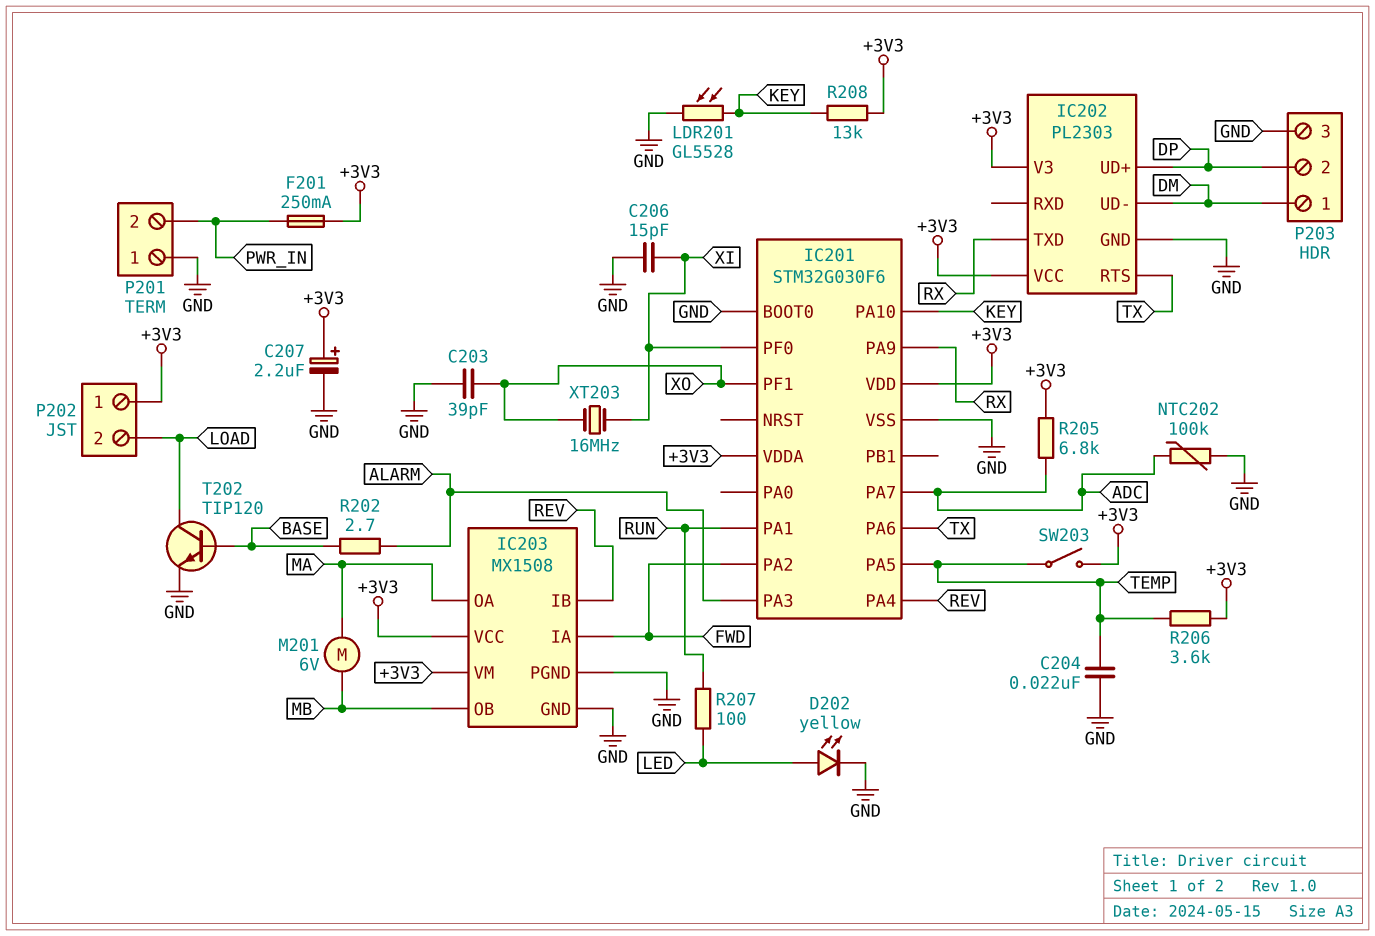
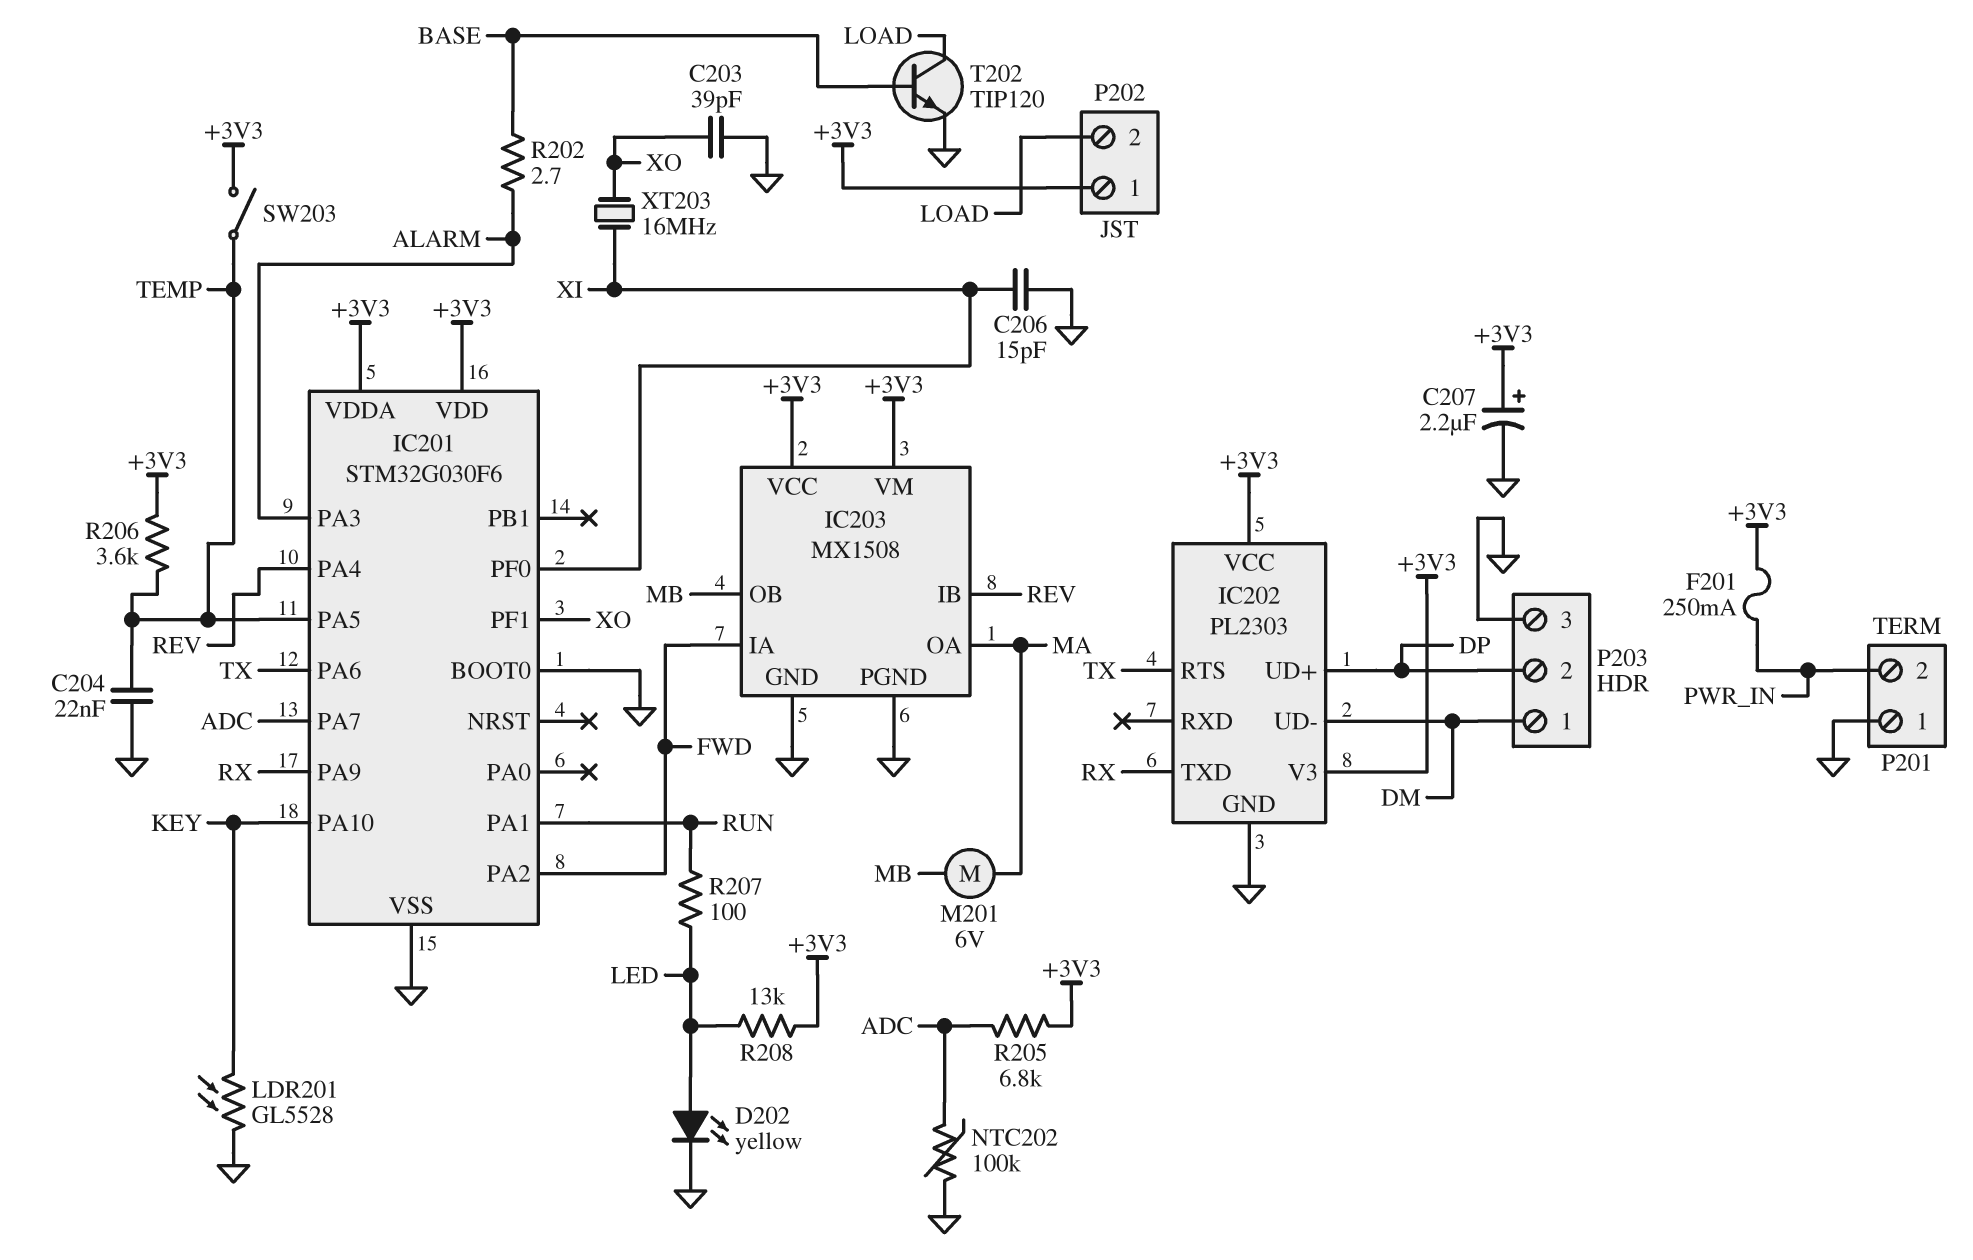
R208: 13k (+3V3, KEY) -> 13k (+3V3, LED)

